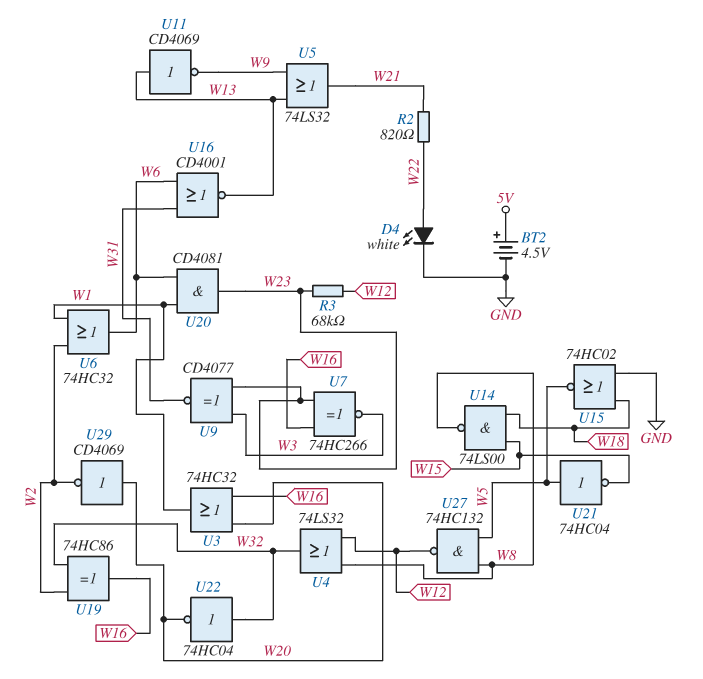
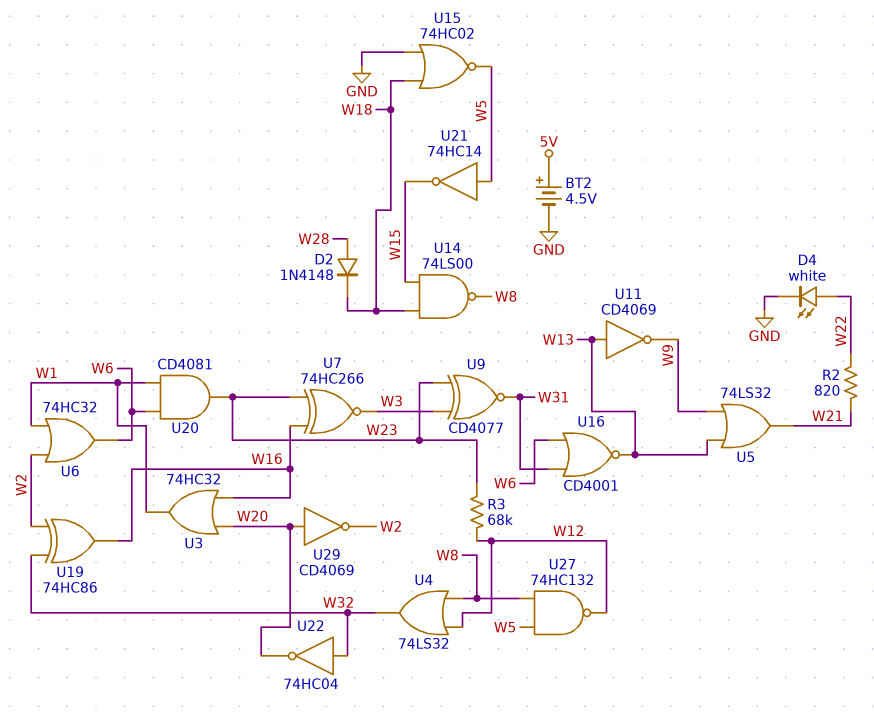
D2: none -> diode 1N4148 (A W28, K W18)
U21: NOT 74HC04 (in W5, out W15) -> NOT 74HC14 (in W5, out W15)

